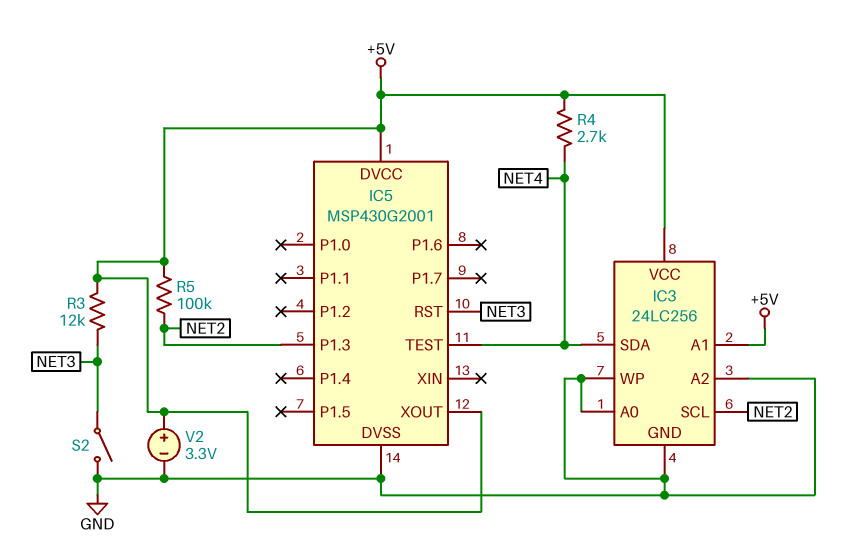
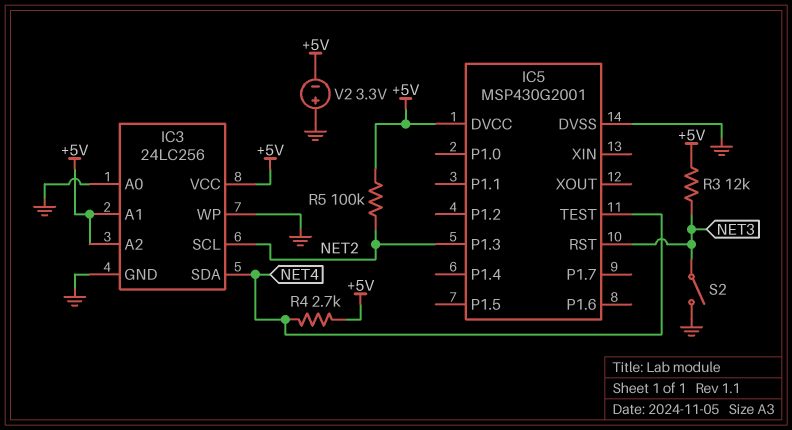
IC3 pin A2: GND -> +5V
IC5 pin XOUT: +5V -> none
V2: 3.3V (plus +5V, minus GND) -> 3.3V (plus GND, minus +5V)

